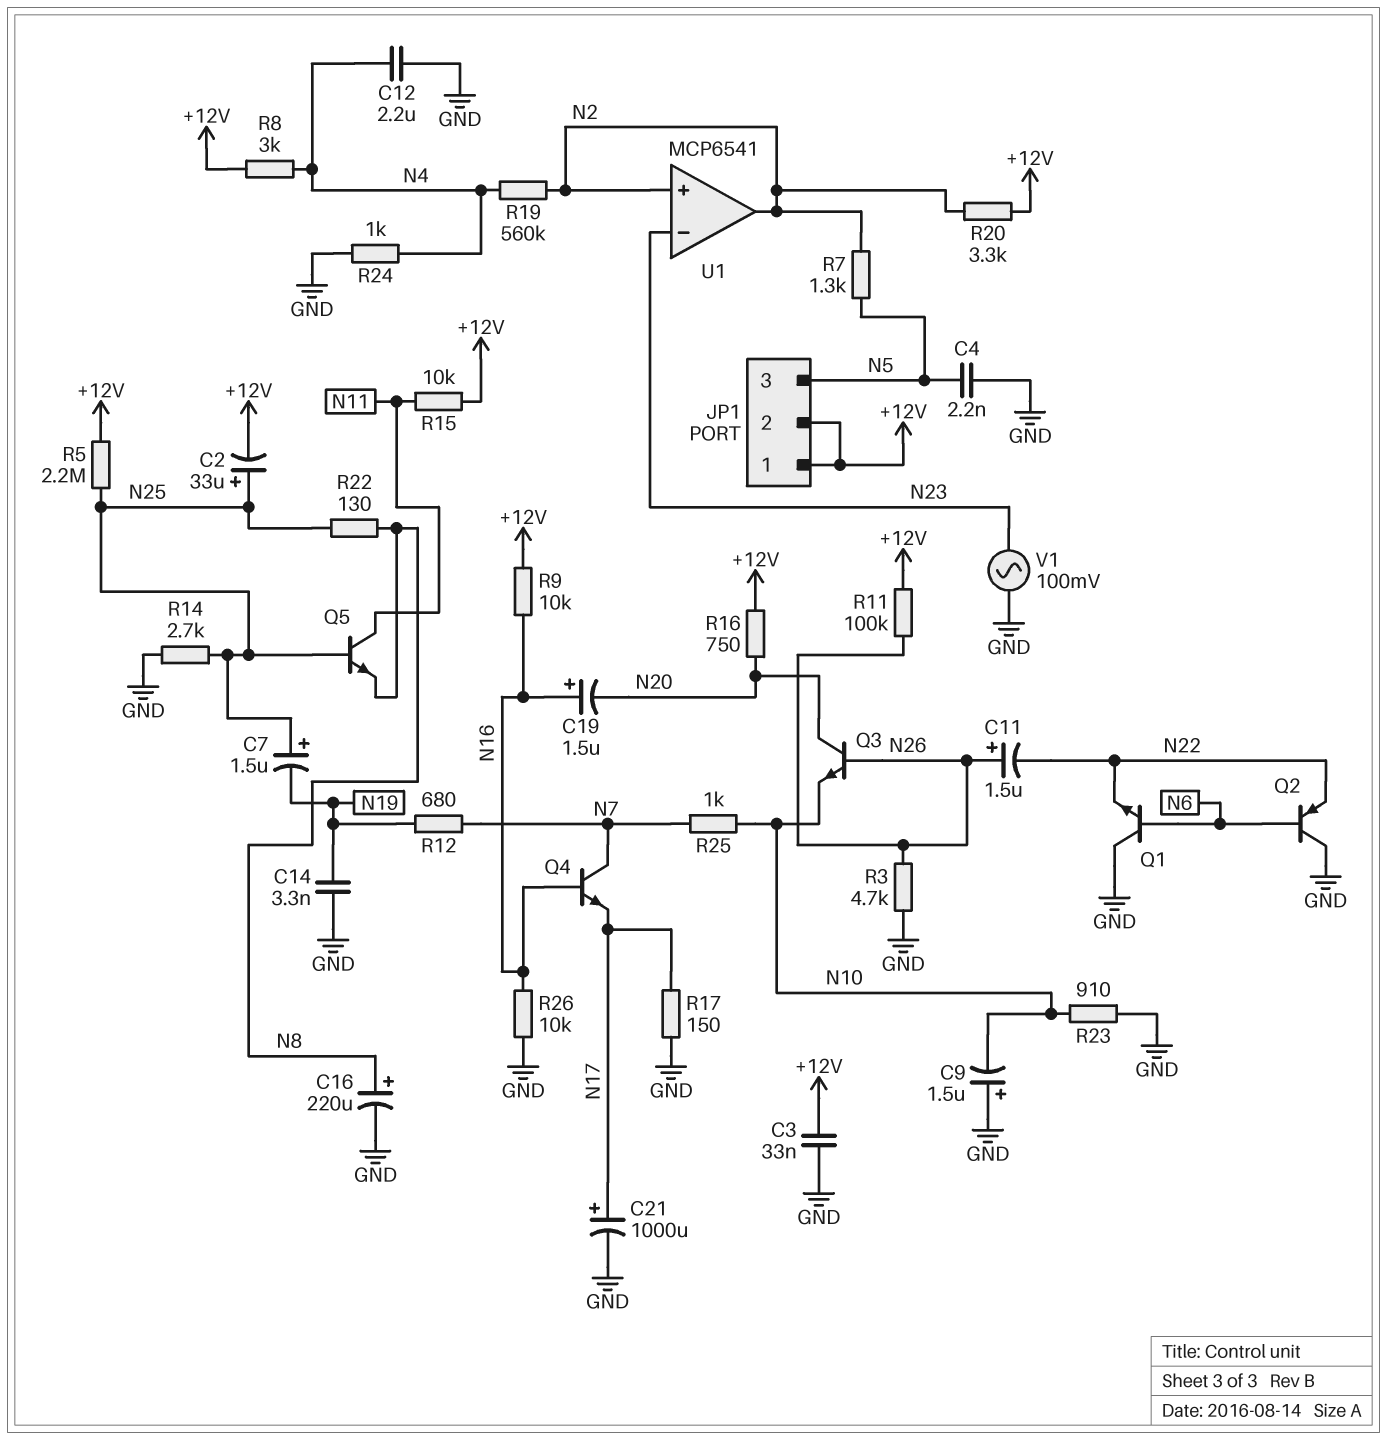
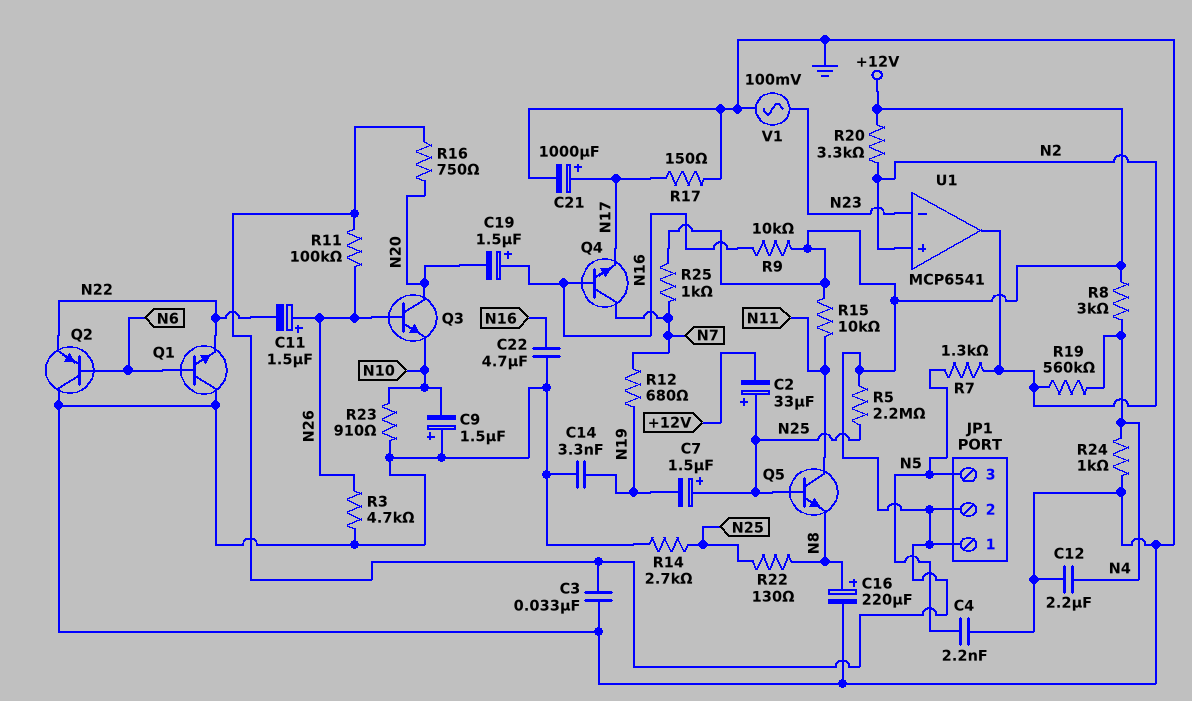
C22: none -> 4.7uF (GND, N16)
R25: 1k (N7, N10) -> 1k (+12V, N7)
R26: 10k (GND, N16) -> none

